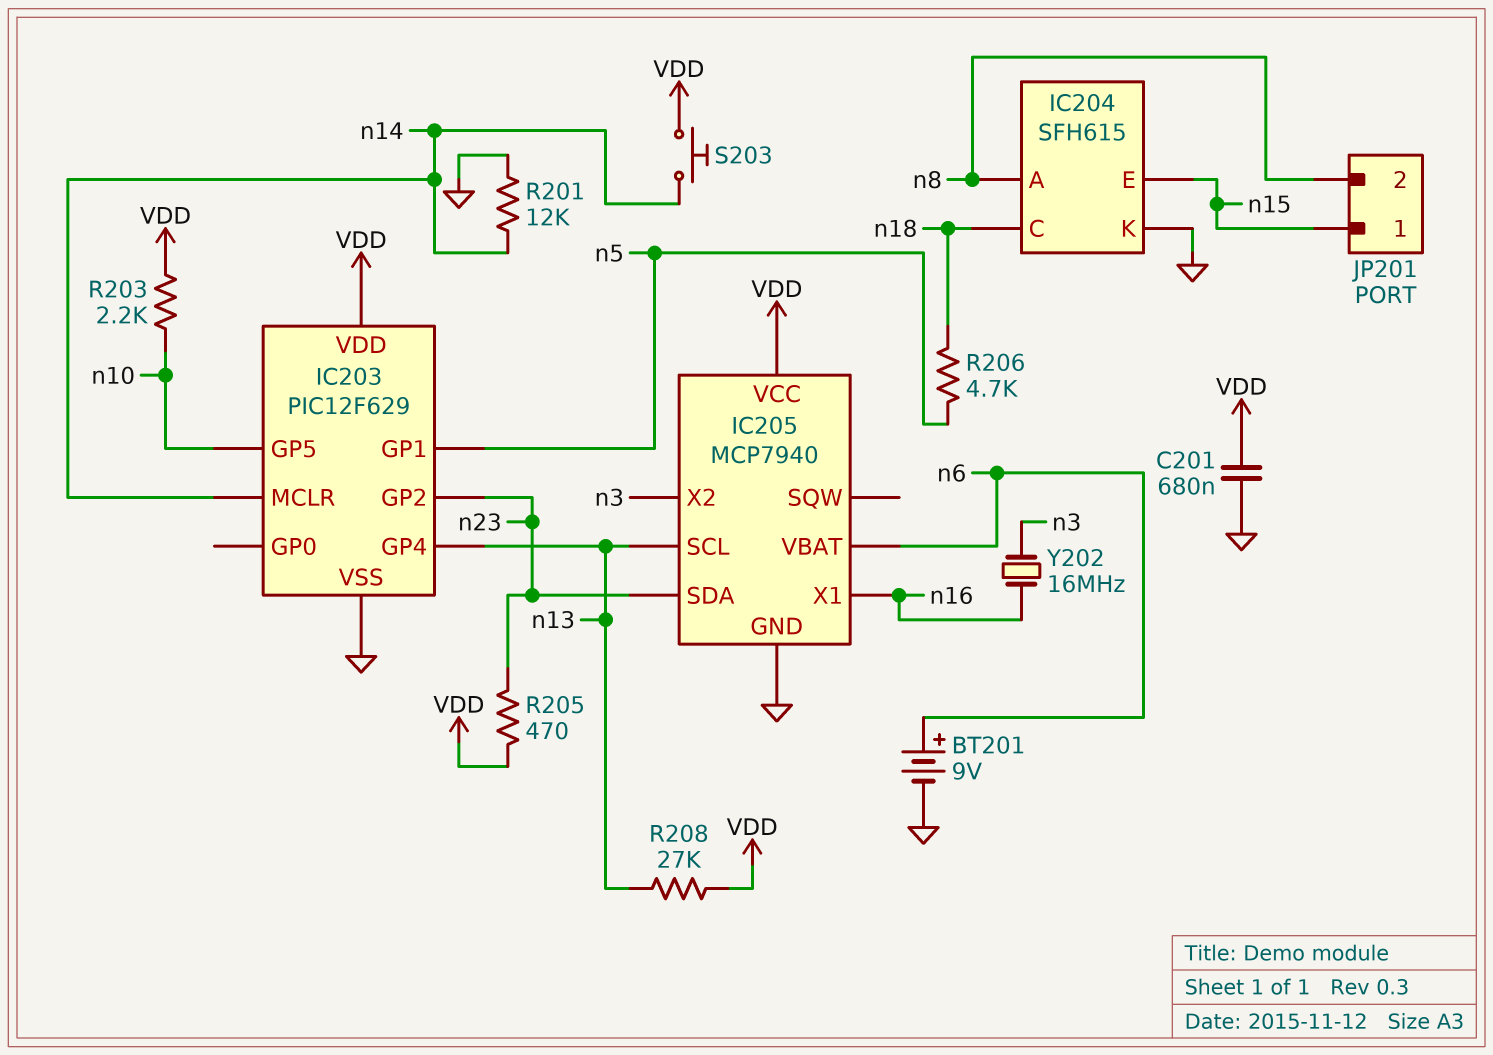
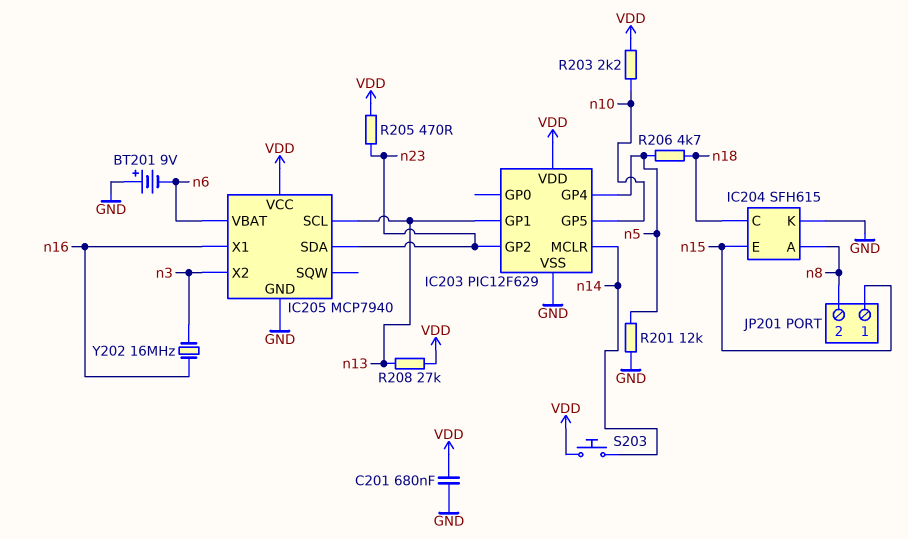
BT201: 9V (plus n6, minus GND) -> 9V (plus GND, minus n6)
IC203 pin GP1: n5 -> n13
IC203 pin GP4: n13 -> n5
R201: 12k (GND, n14) -> 12k (GND, n5)

